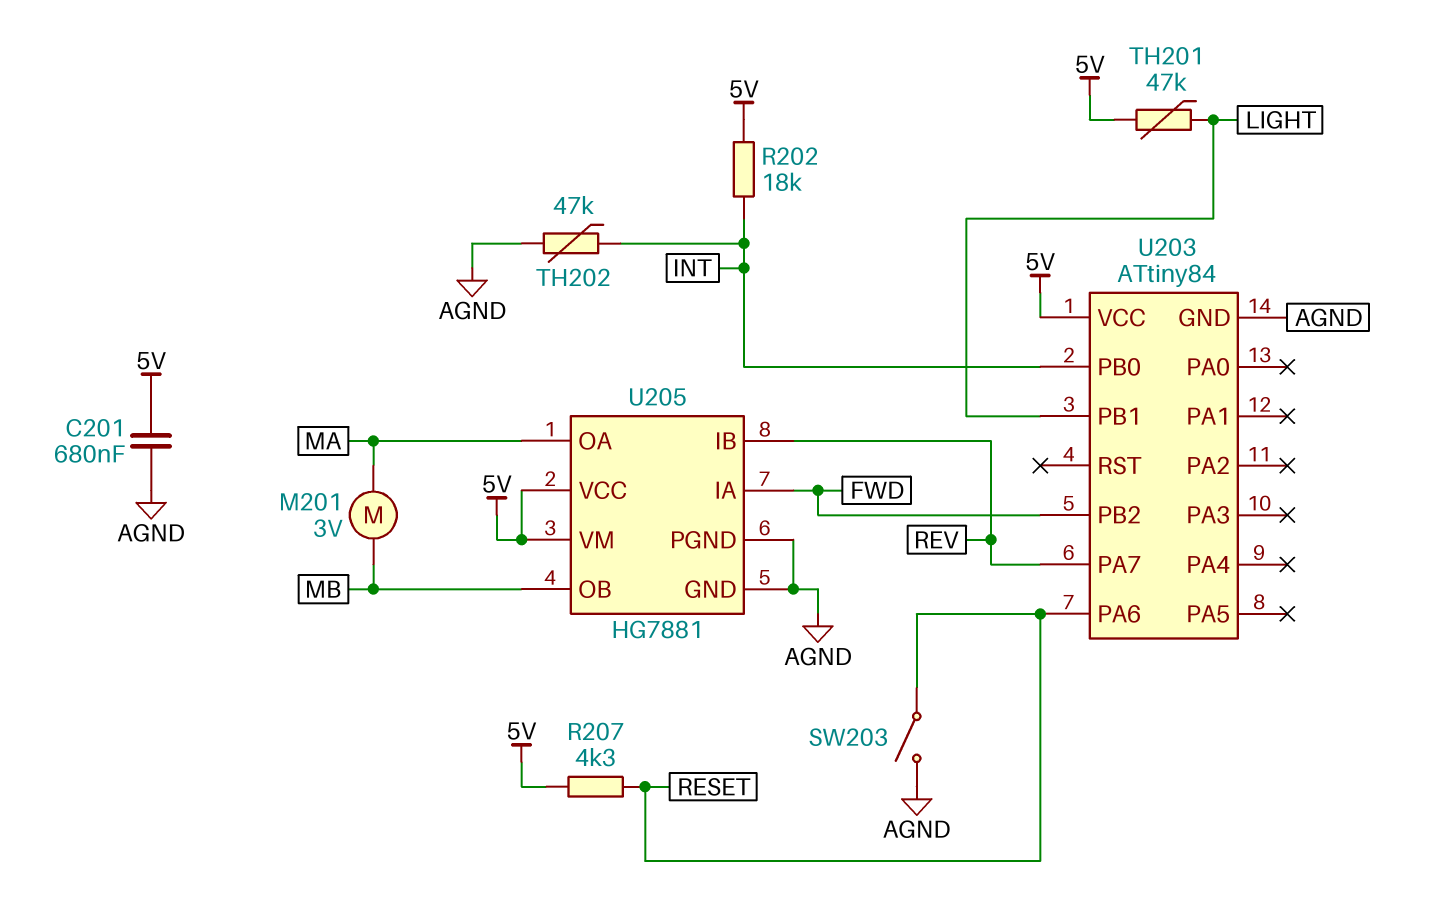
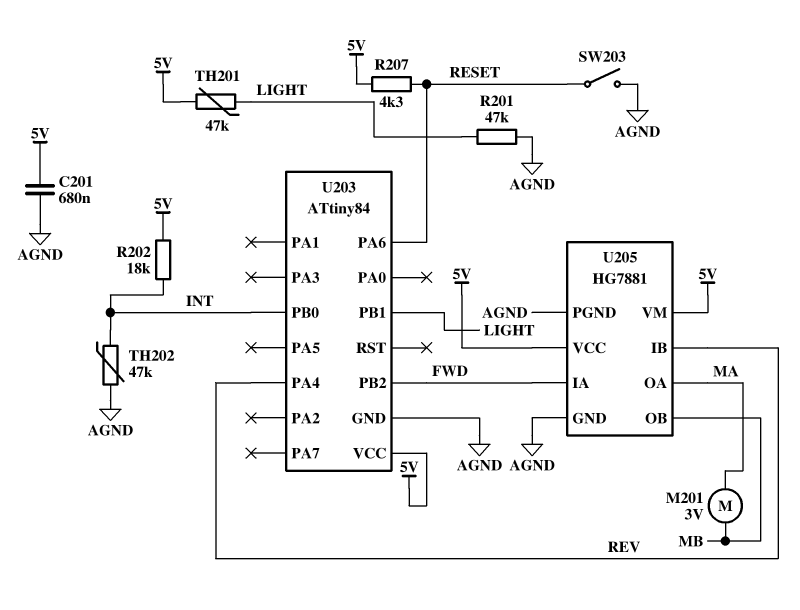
R201: none -> 47k (AGND, LIGHT)
U203 pin PA4: none -> REV
U203 pin PA7: REV -> none

